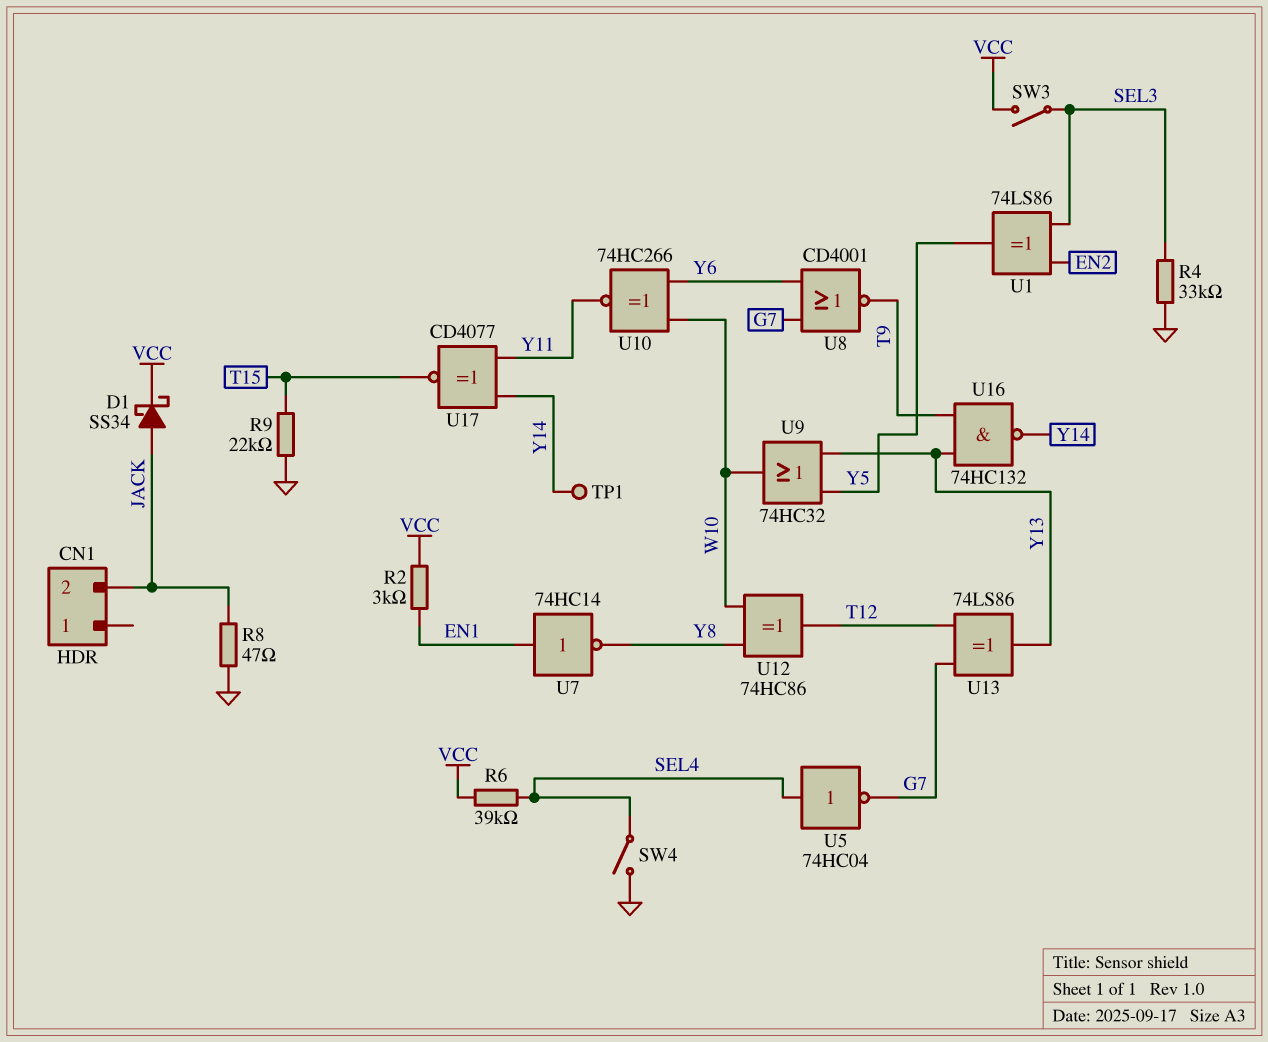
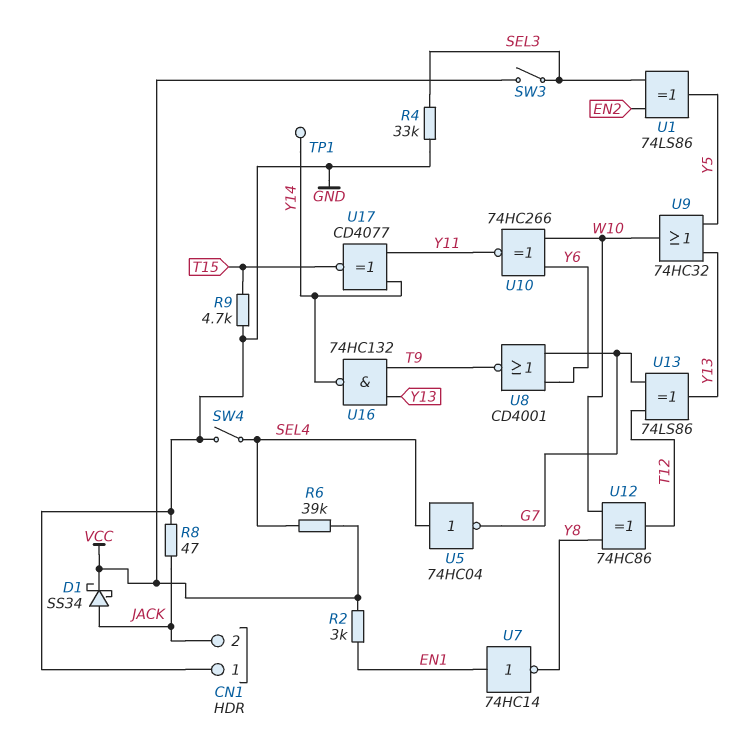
CN1 pin 1: none -> GND
R9: 22k (GND, T15) -> 4.7k (GND, T15)

